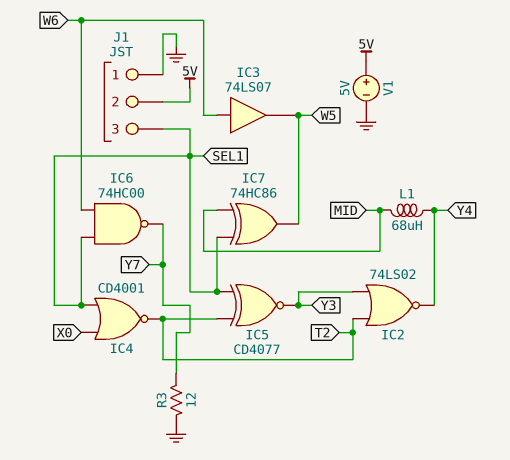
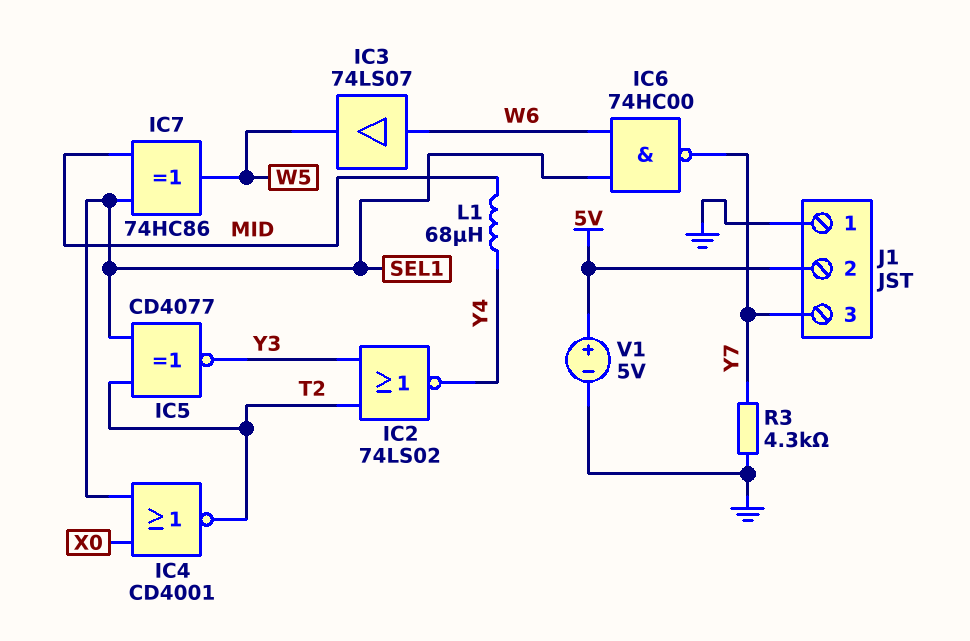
J1 pin 3: SEL1 -> Y7
R3: 12 (GND, Y7) -> 4.3k (GND, Y7)

